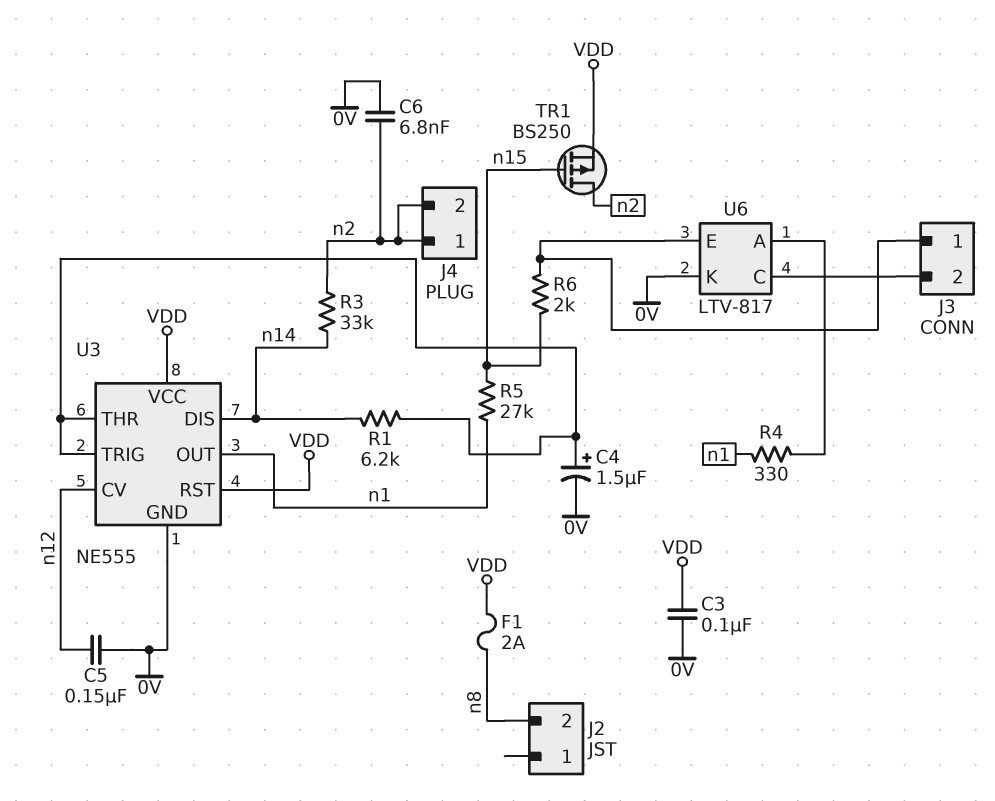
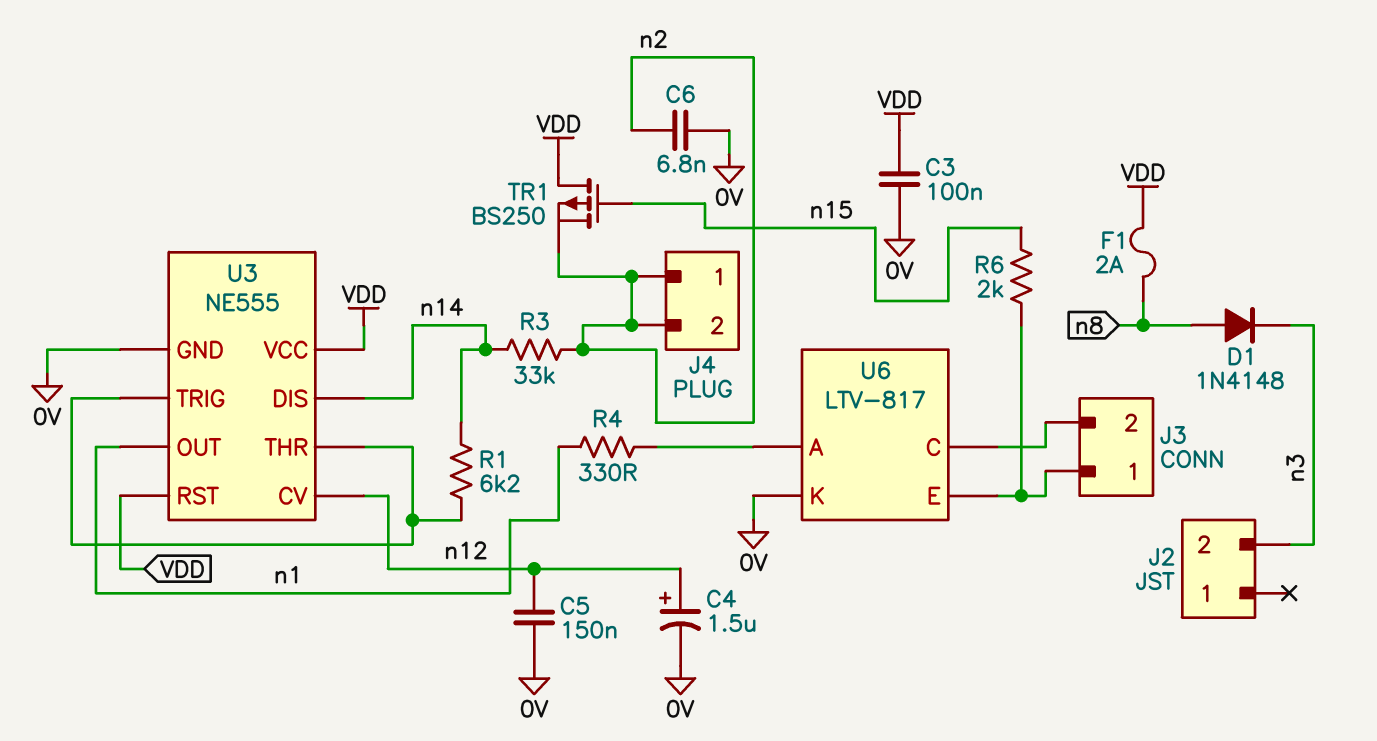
C4: 1.5uF (plus U3/THR, minus 0V) -> 1.5uF (plus n12, minus 0V)
D1: none -> diode 1N4148 (A n8, K n3)
J2 pin 2: n8 -> n3
R5: 27k (n1, n15) -> none
TR1: PMOS BS250 (G n15, D n2, S VDD) -> PMOS BS250 (G n15, D VDD, S n2)

